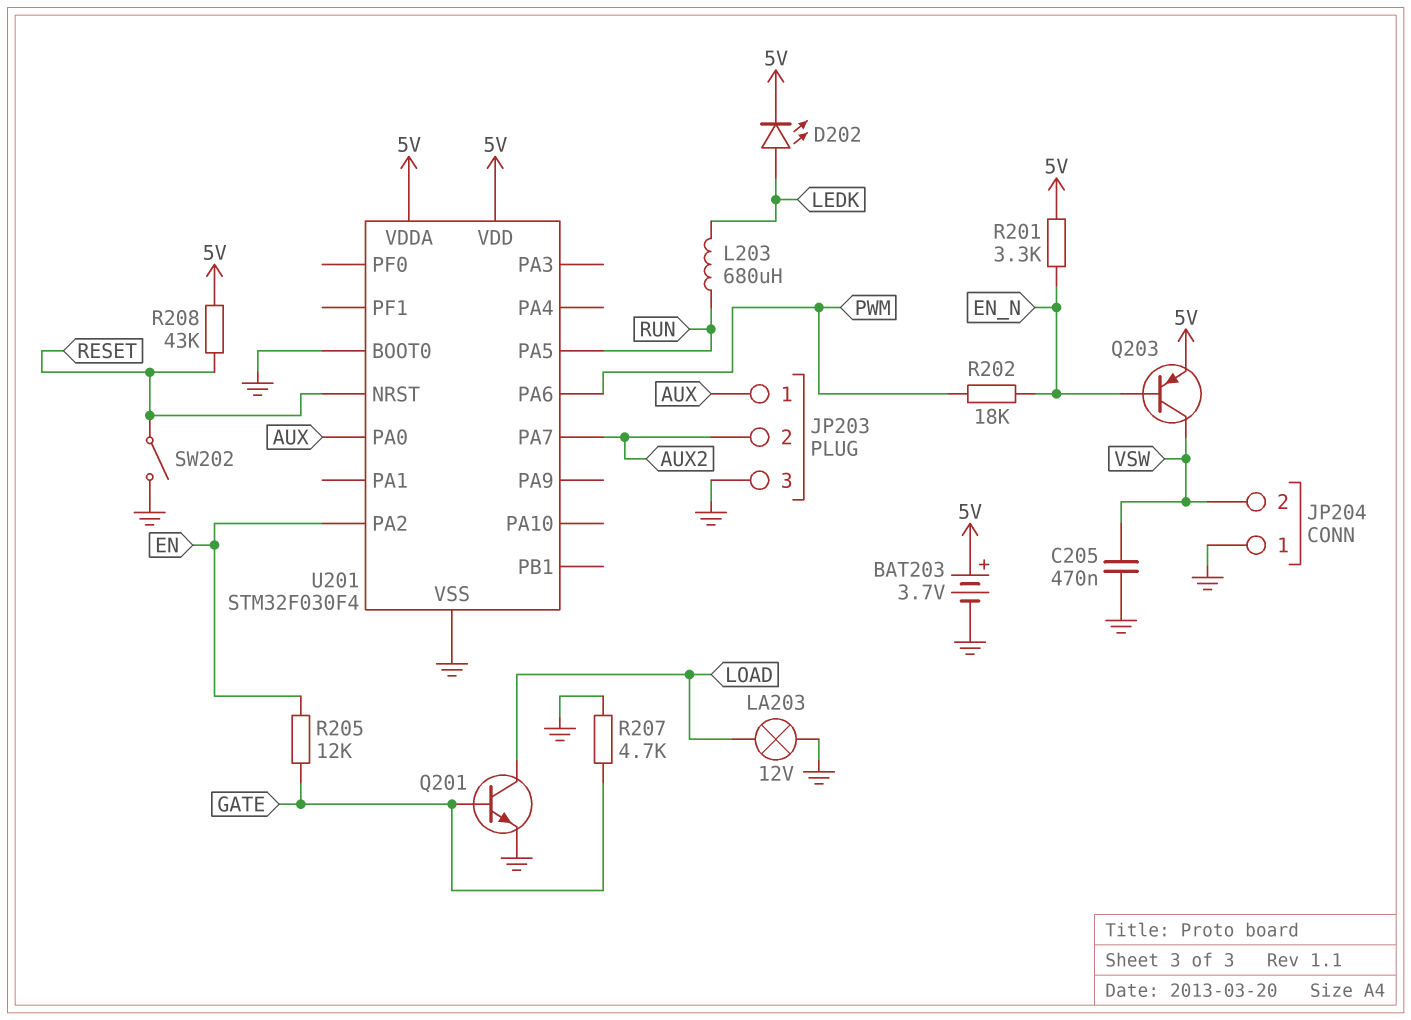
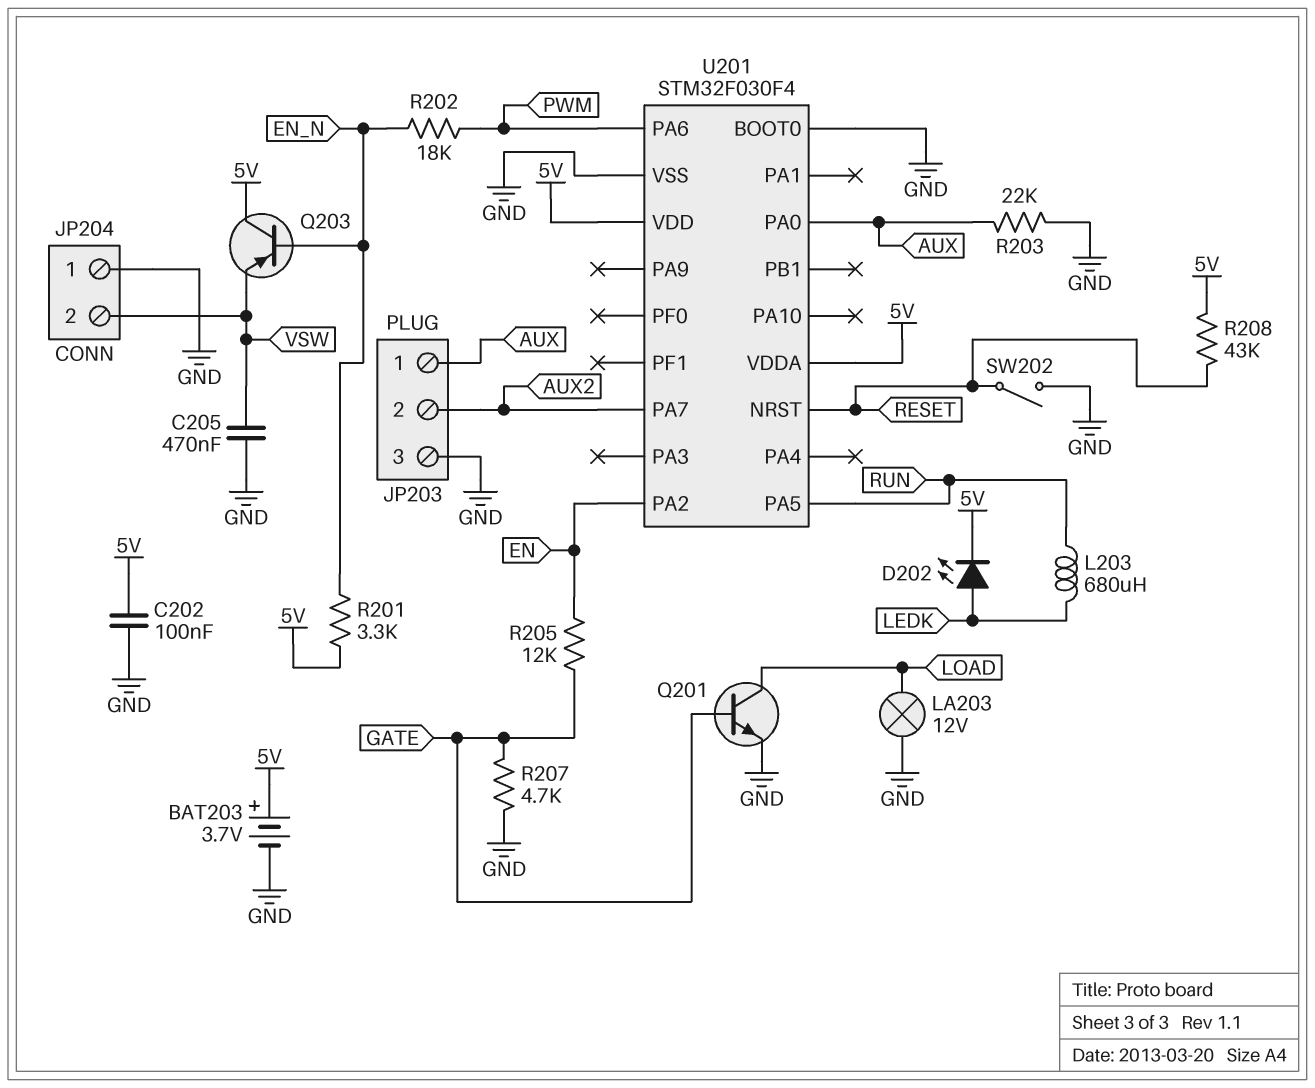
C202: none -> 100nF (5V, GND)
Q203: PNP (B EN_N, C VSW, E 5V) -> PNP (B EN_N, C 5V, E VSW)
R203: none -> 22k (AUX, GND)

